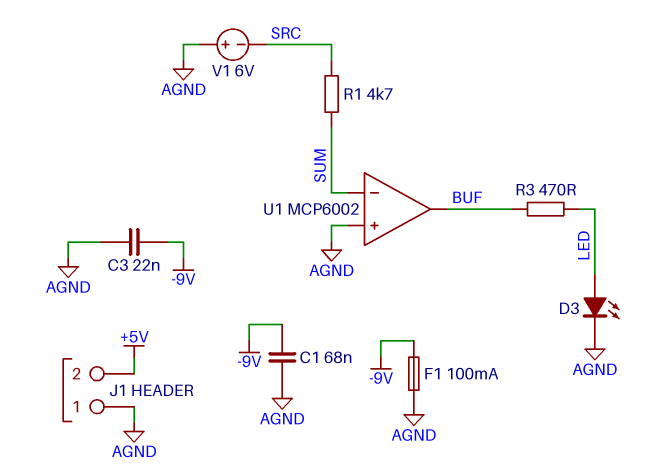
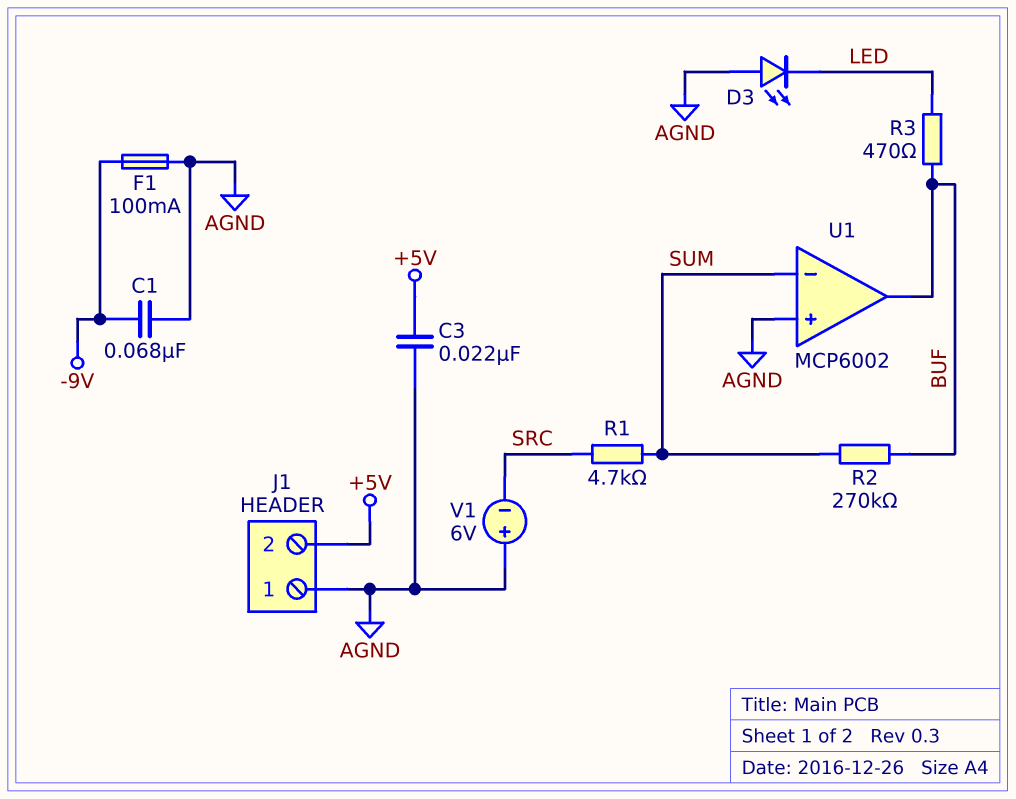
C3: 22nF (-9V, AGND) -> 22nF (+5V, AGND)
D3: LED (A LED, K AGND) -> LED (A AGND, K LED)
R2: none -> 270k (BUF, SUM)

